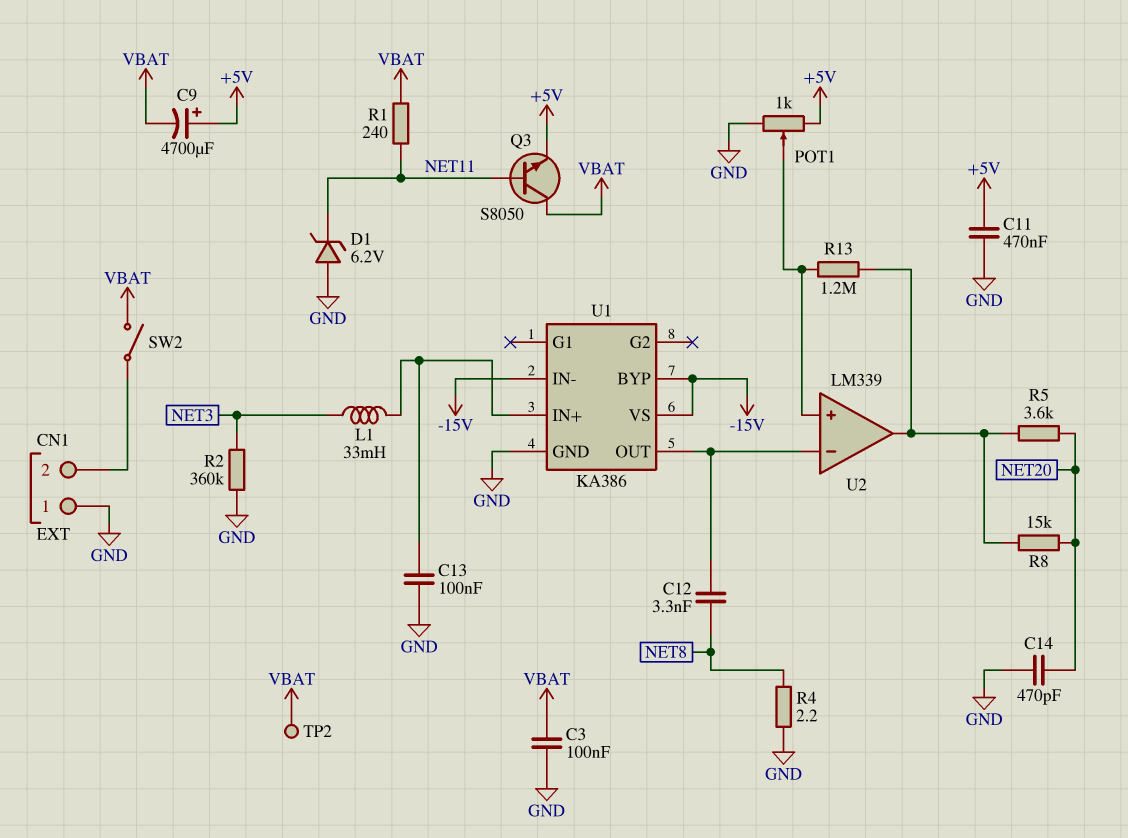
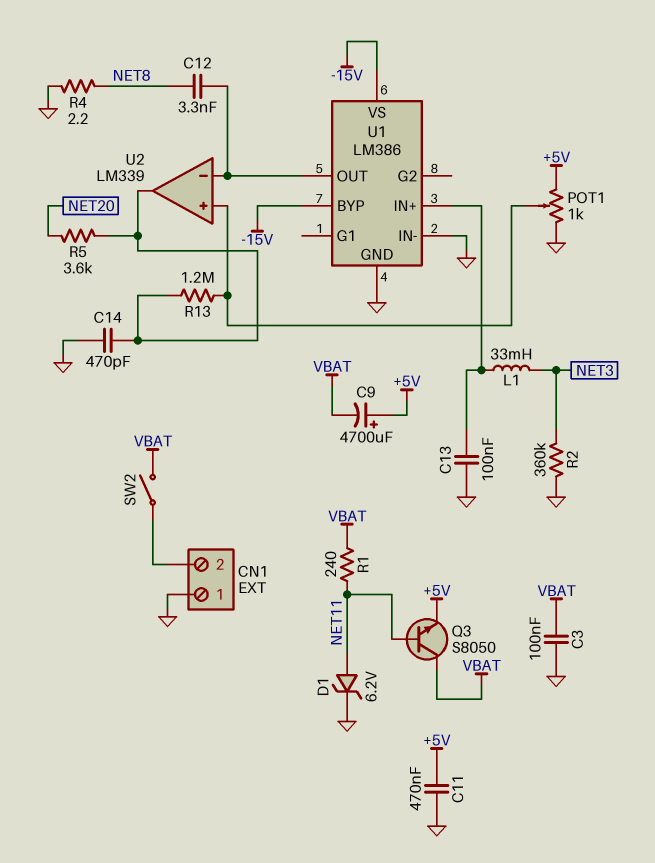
C14: 470pF (GND, NET20) -> 470pF (GND, U2/out)
D1: zener 6.2V (A GND, K NET11) -> zener 6.2V (A NET11, K GND)
R8: 15k (NET20, U2/out) -> none
TP2: test point (VBAT) -> none
U1: KA386 -> LM386
U1 pin IN-: -15V -> GND

